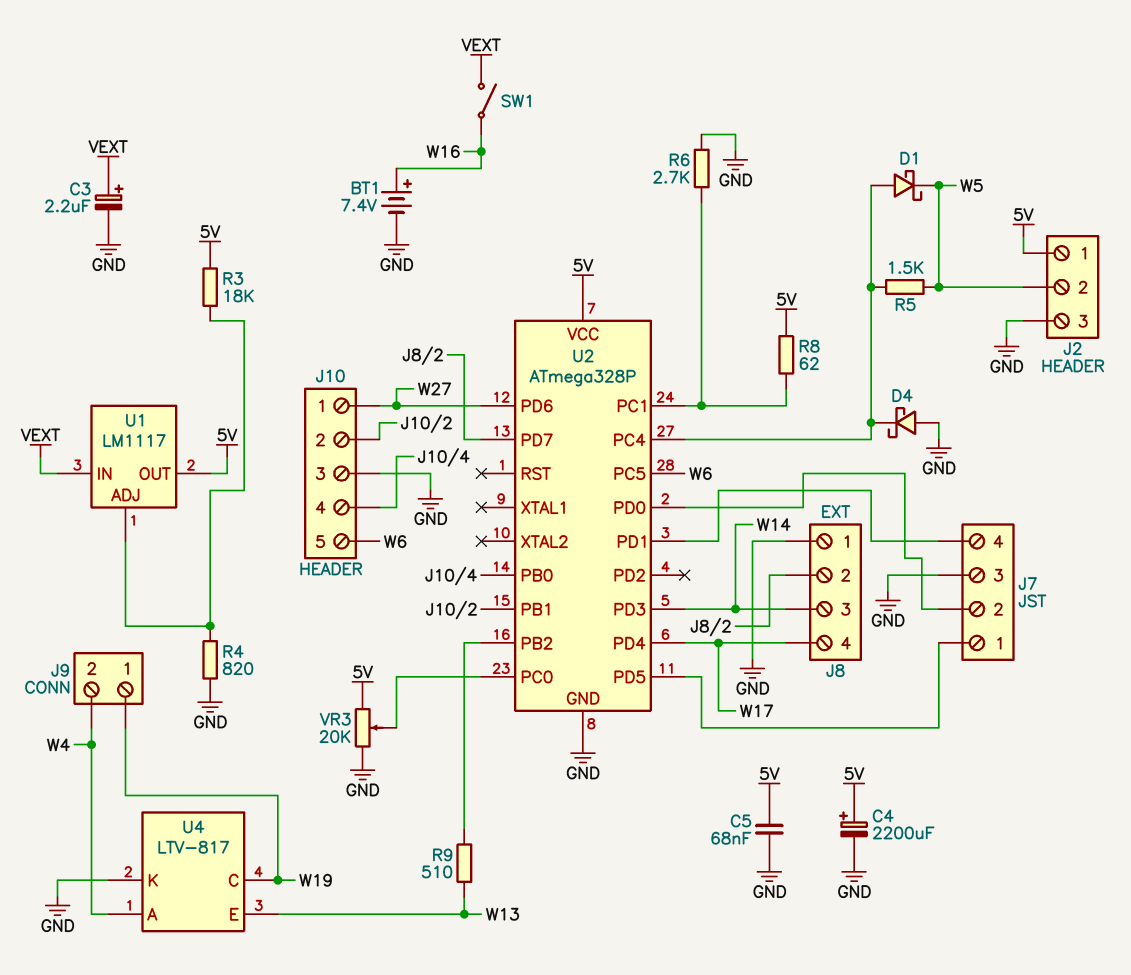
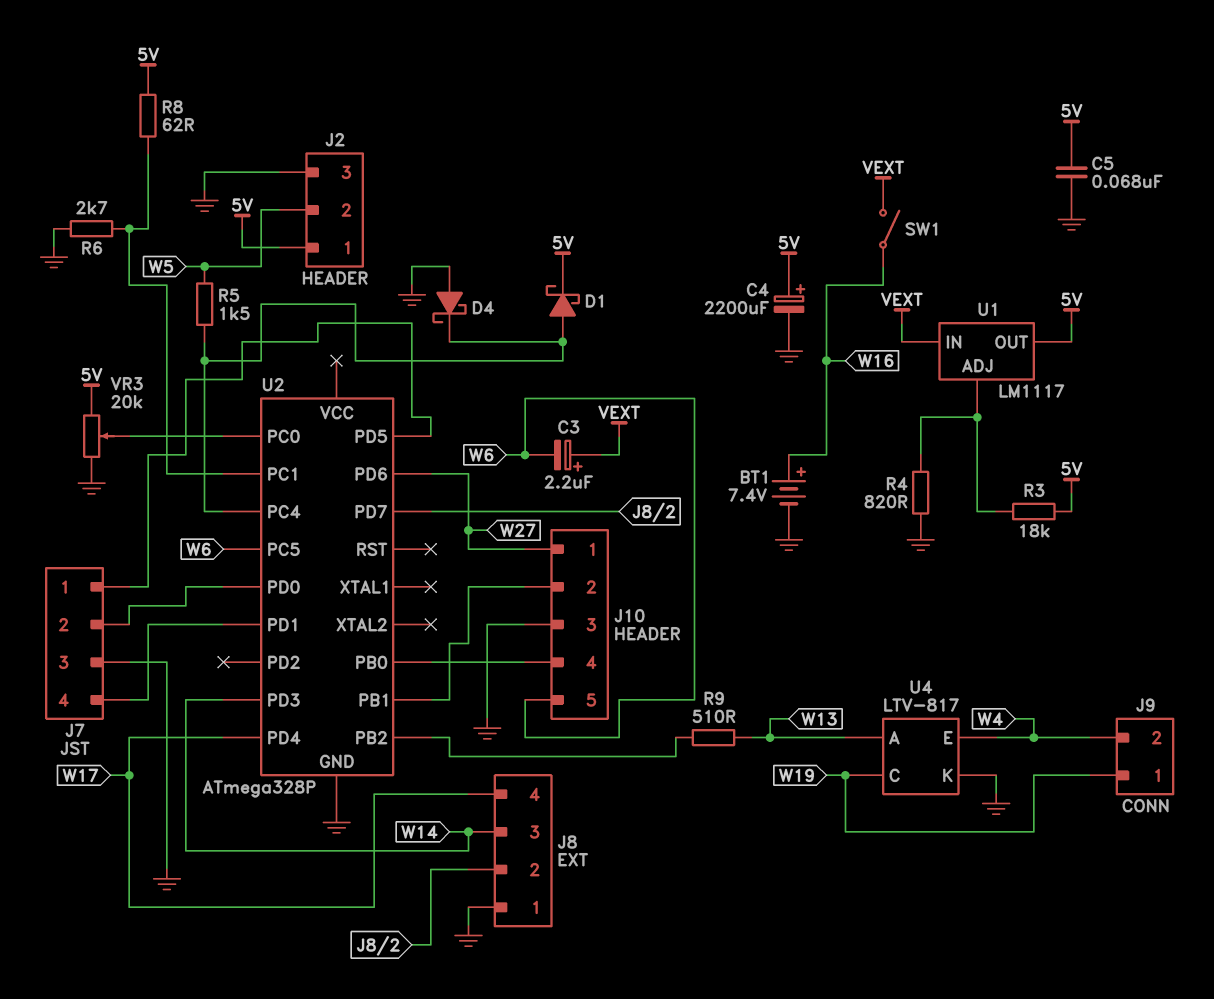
C3: 2.2uF (plus VEXT, minus GND) -> 2.2uF (plus VEXT, minus W6)
D1: schottky (A U2/PC4, K W5) -> schottky (A U2/PC4, K 5V)
U2 pin VCC: 5V -> none
U4 pin A: W4 -> W13
U4 pin E: W13 -> W4

